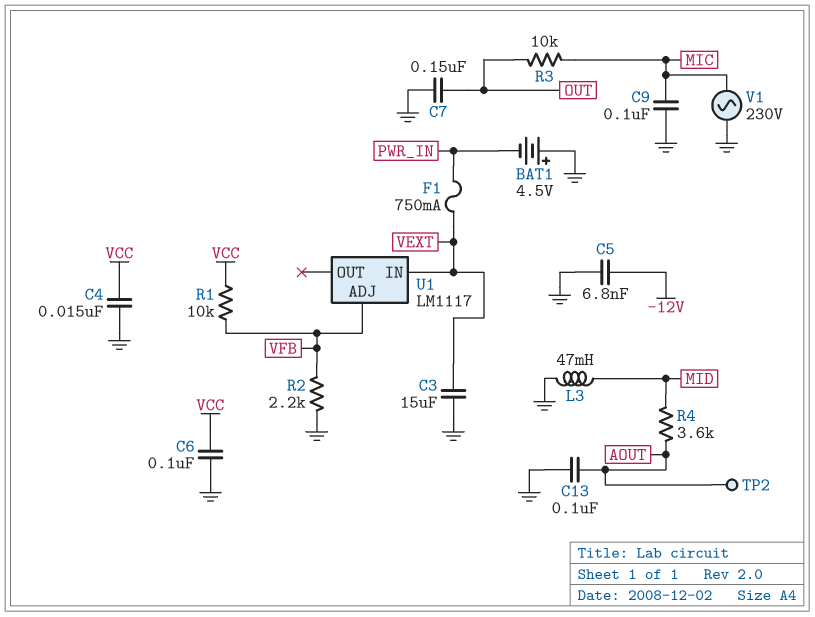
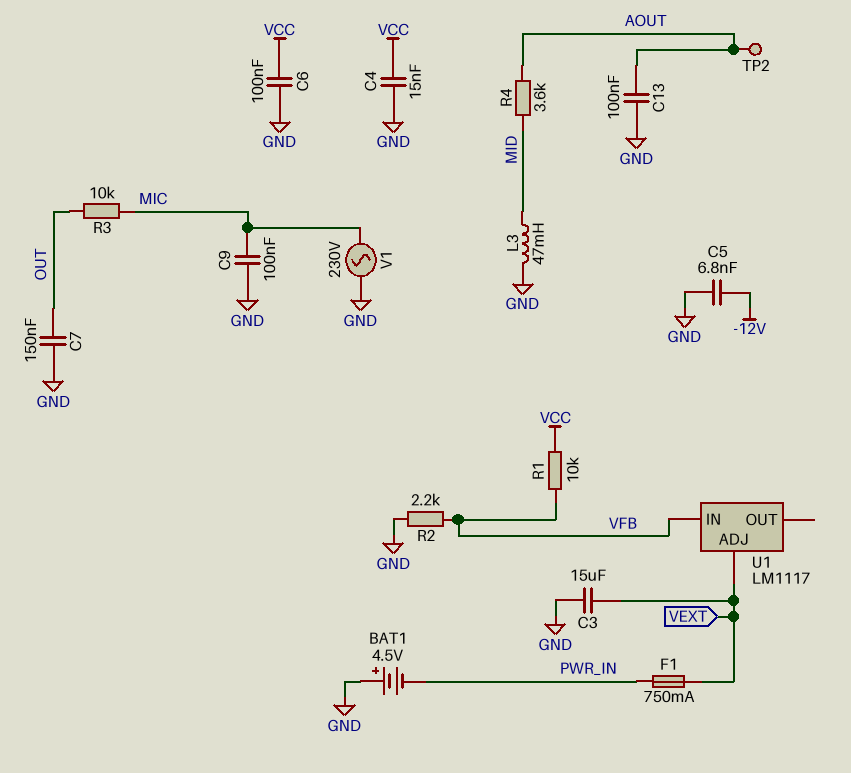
U1 pin ADJ: VFB -> VEXT
U1 pin IN: VEXT -> VFB

